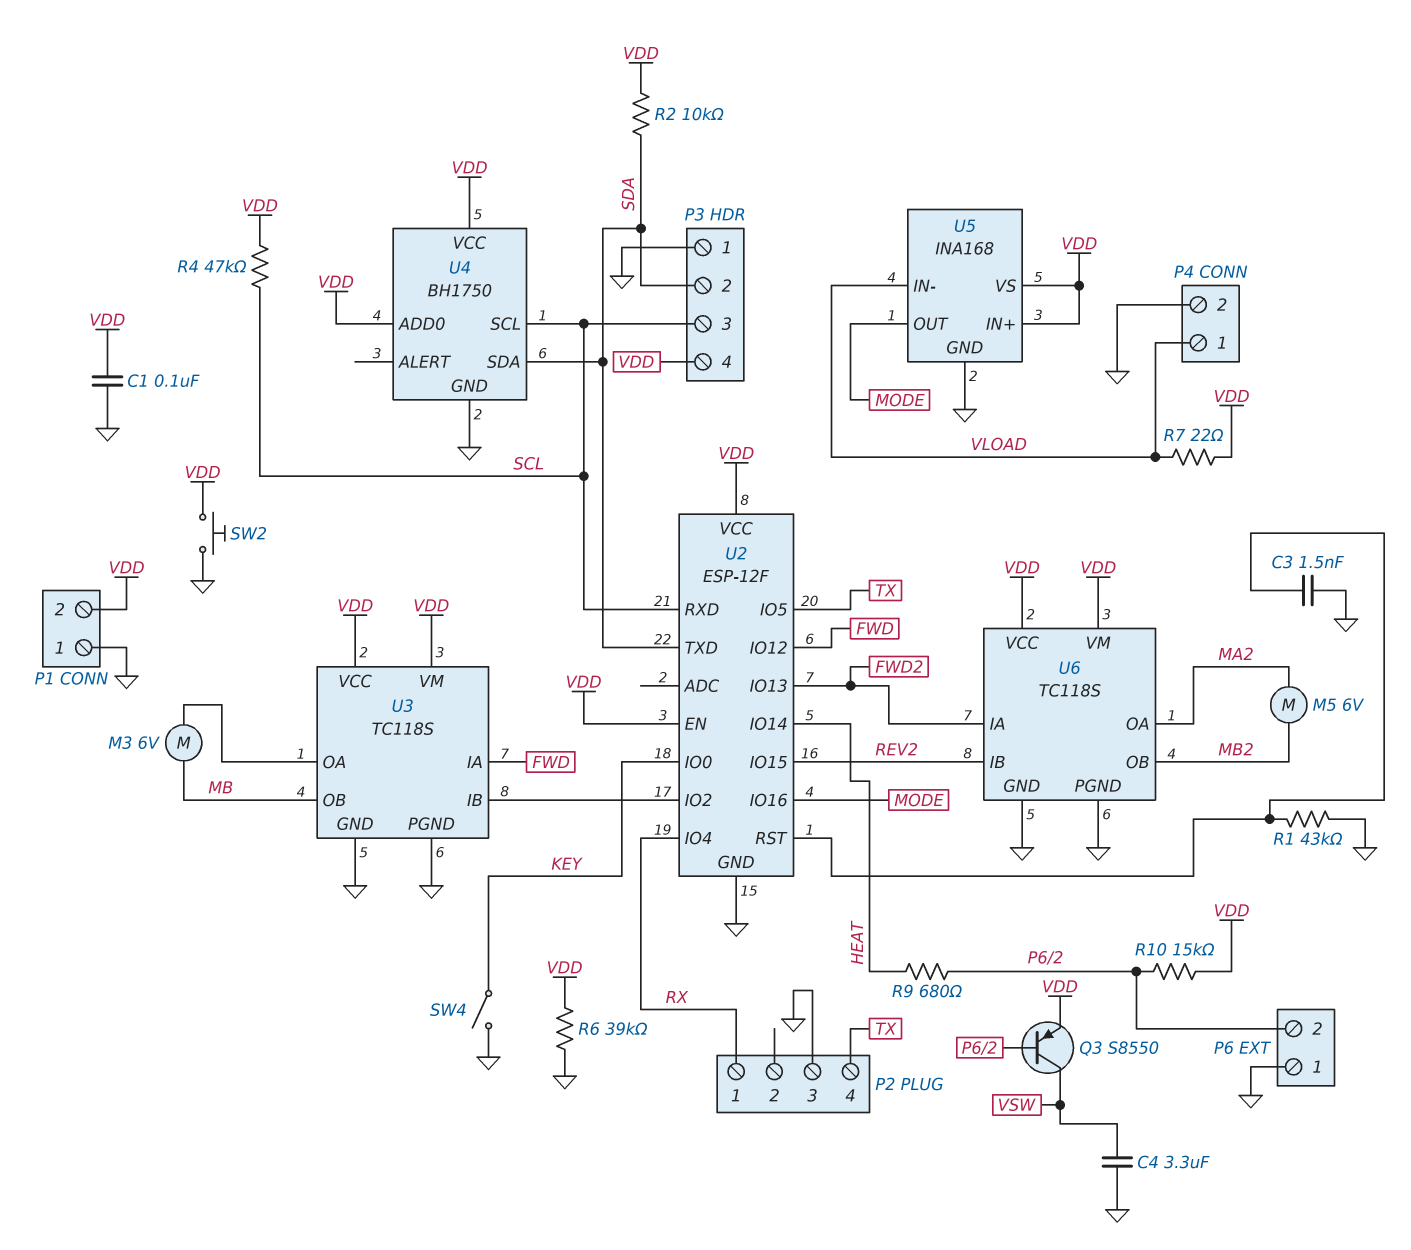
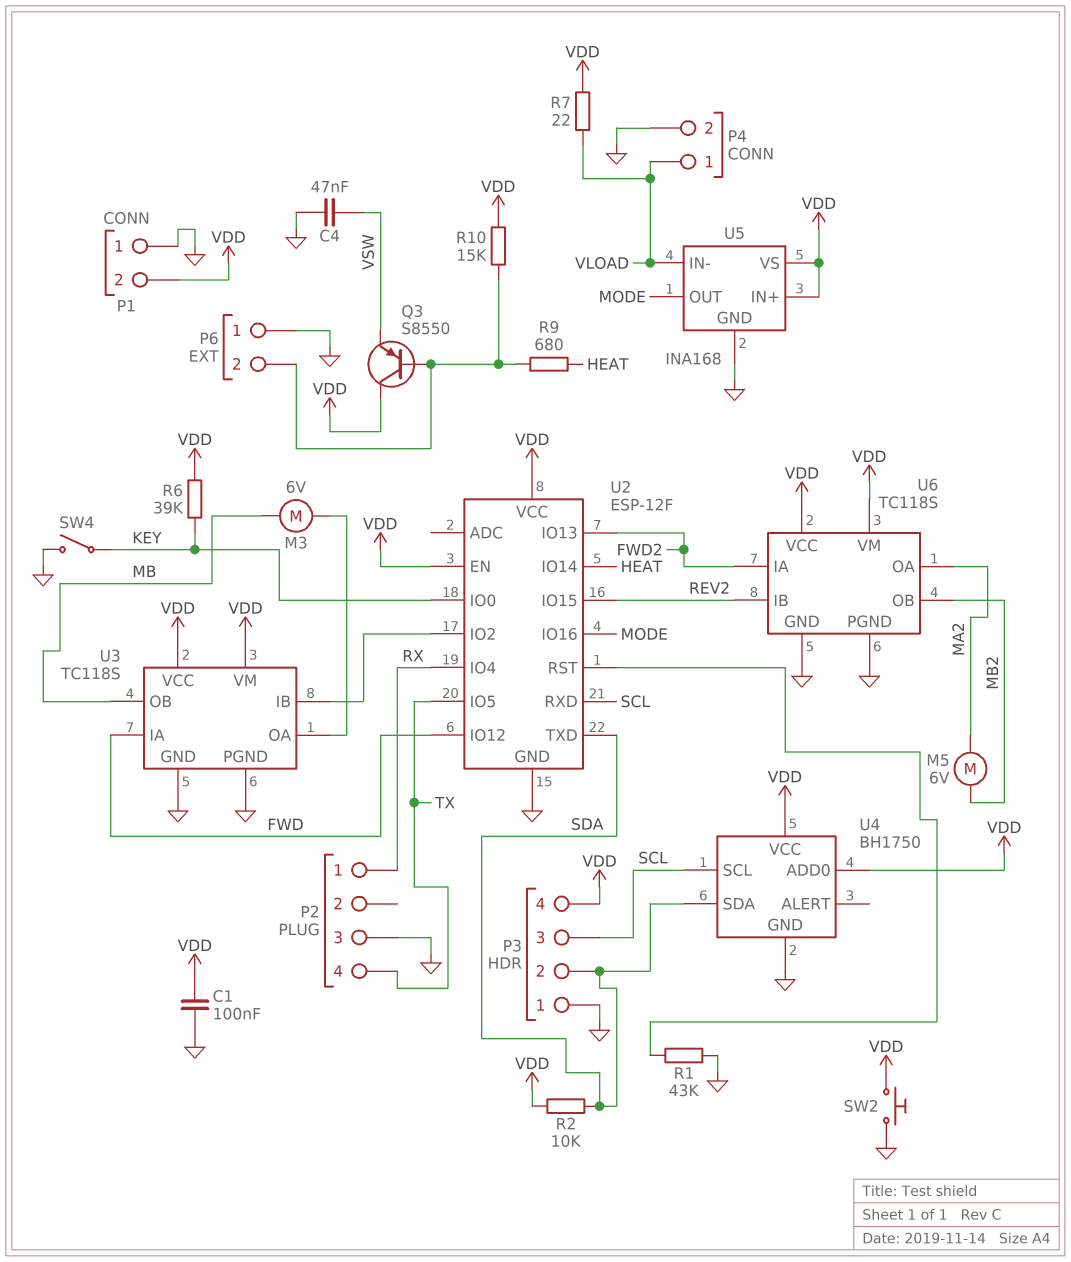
C3: 1.5nF (GND, U2/RST) -> none
C4: 3.3uF (GND, VSW) -> 47nF (GND, VSW)
Q3: PNP S8550 (B P6/2, C VSW, E VDD) -> PNP S8550 (B P6/2, C VDD, E VSW)
R4: 47k (SCL, VDD) -> none
R6: 39k (GND, VDD) -> 39k (KEY, VDD)

